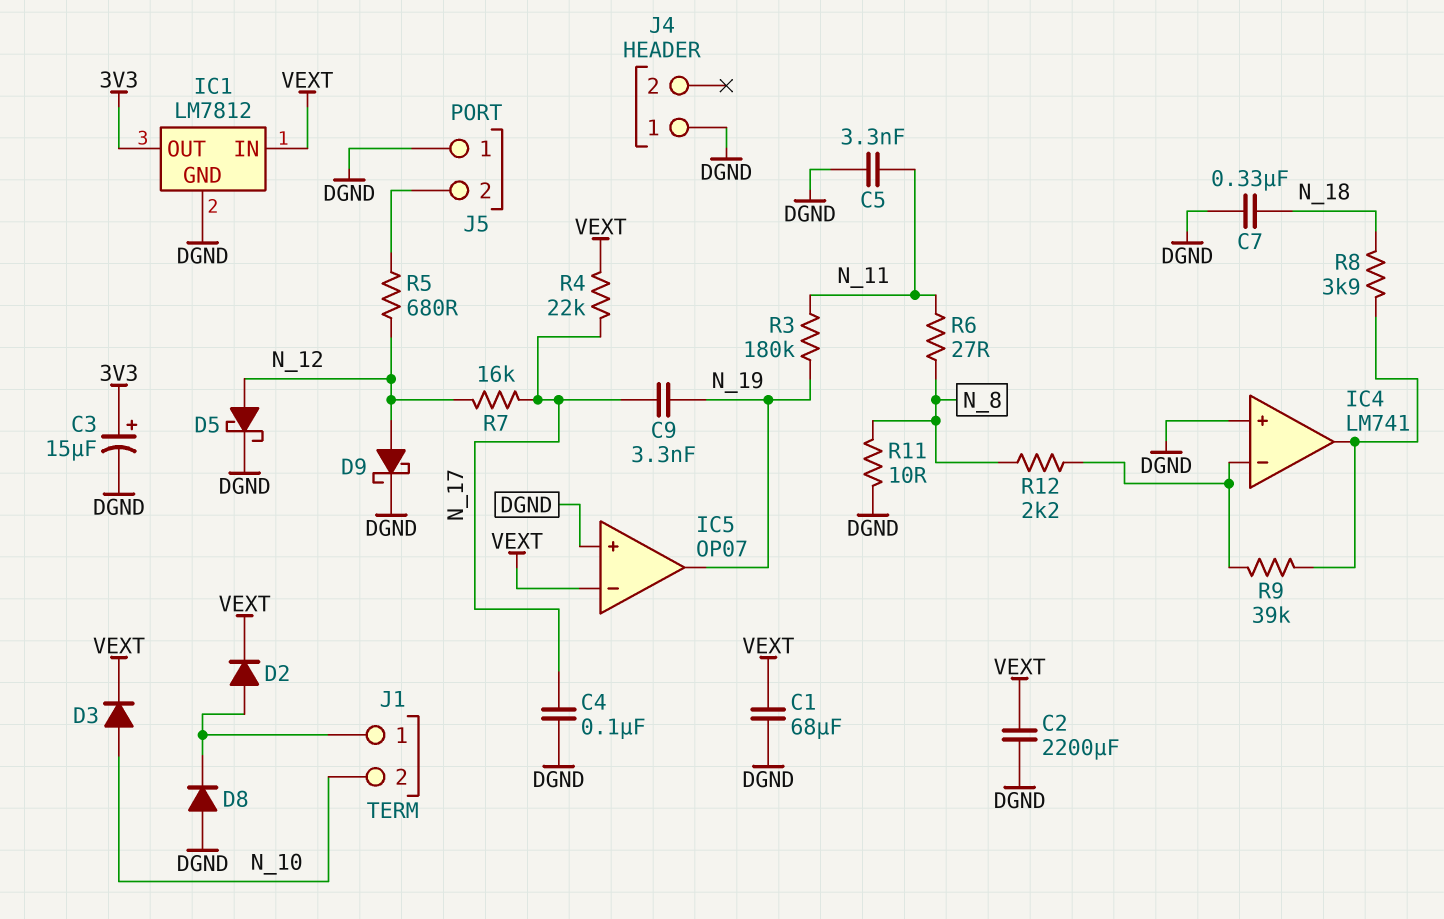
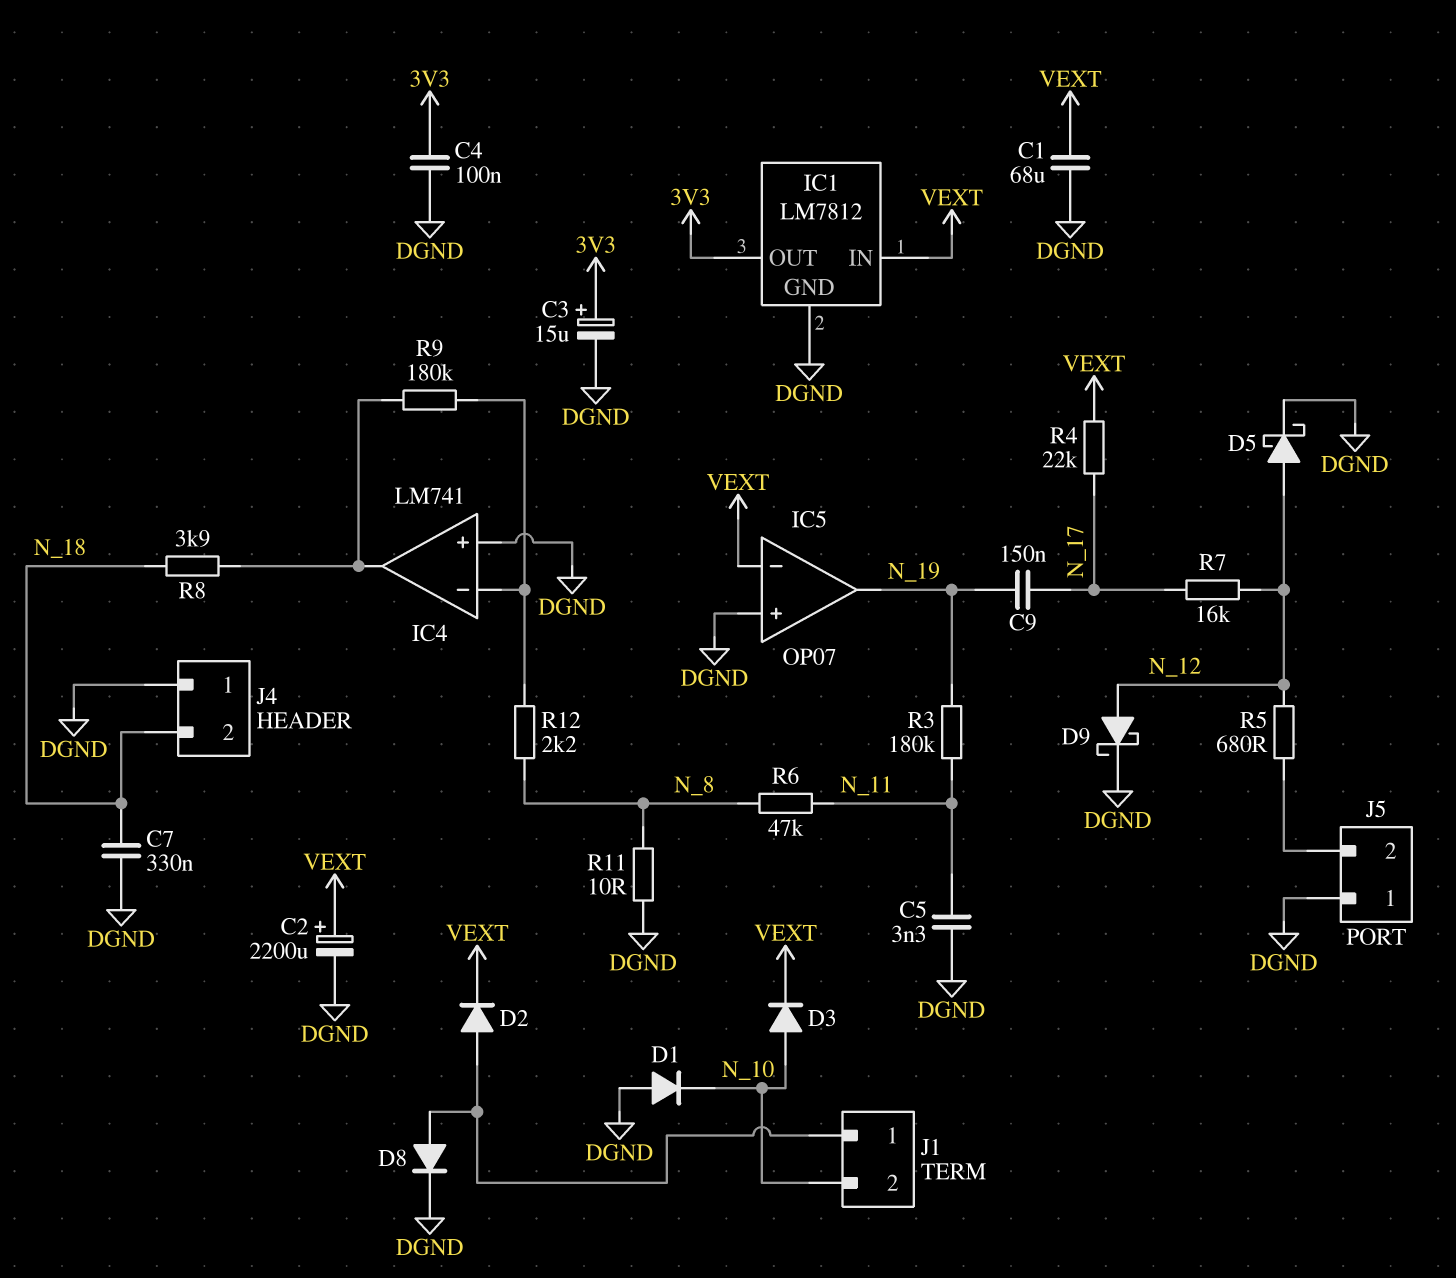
C2: 2200uF (DGND, VEXT) -> 2200uF (plus VEXT, minus DGND)
C4: 100nF (DGND, N_17) -> 100nF (3V3, DGND)
C9: 3.3nF (N_17, N_19) -> 150nF (N_17, N_19)
D1: none -> diode (A DGND, K N_10)
D8: diode (A DGND, K J1/1) -> diode (A J1/1, K DGND)
J4 pin 2: none -> N_18
R6: 27 (N_8, N_11) -> 47k (N_8, N_11)
R9: 39k (IC4/in-, IC4/out) -> 180k (IC4/in-, IC4/out)

